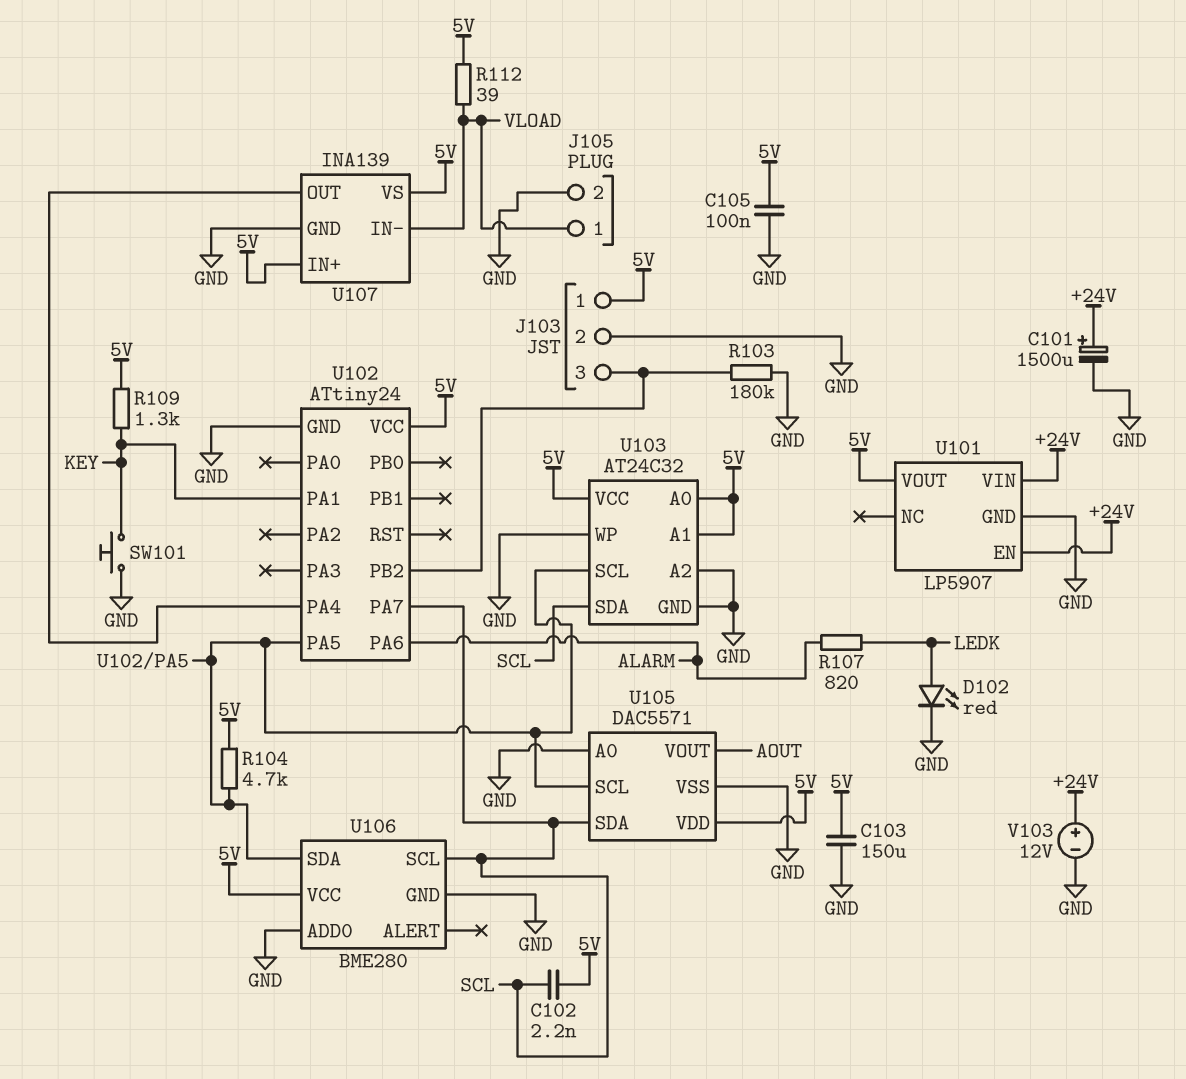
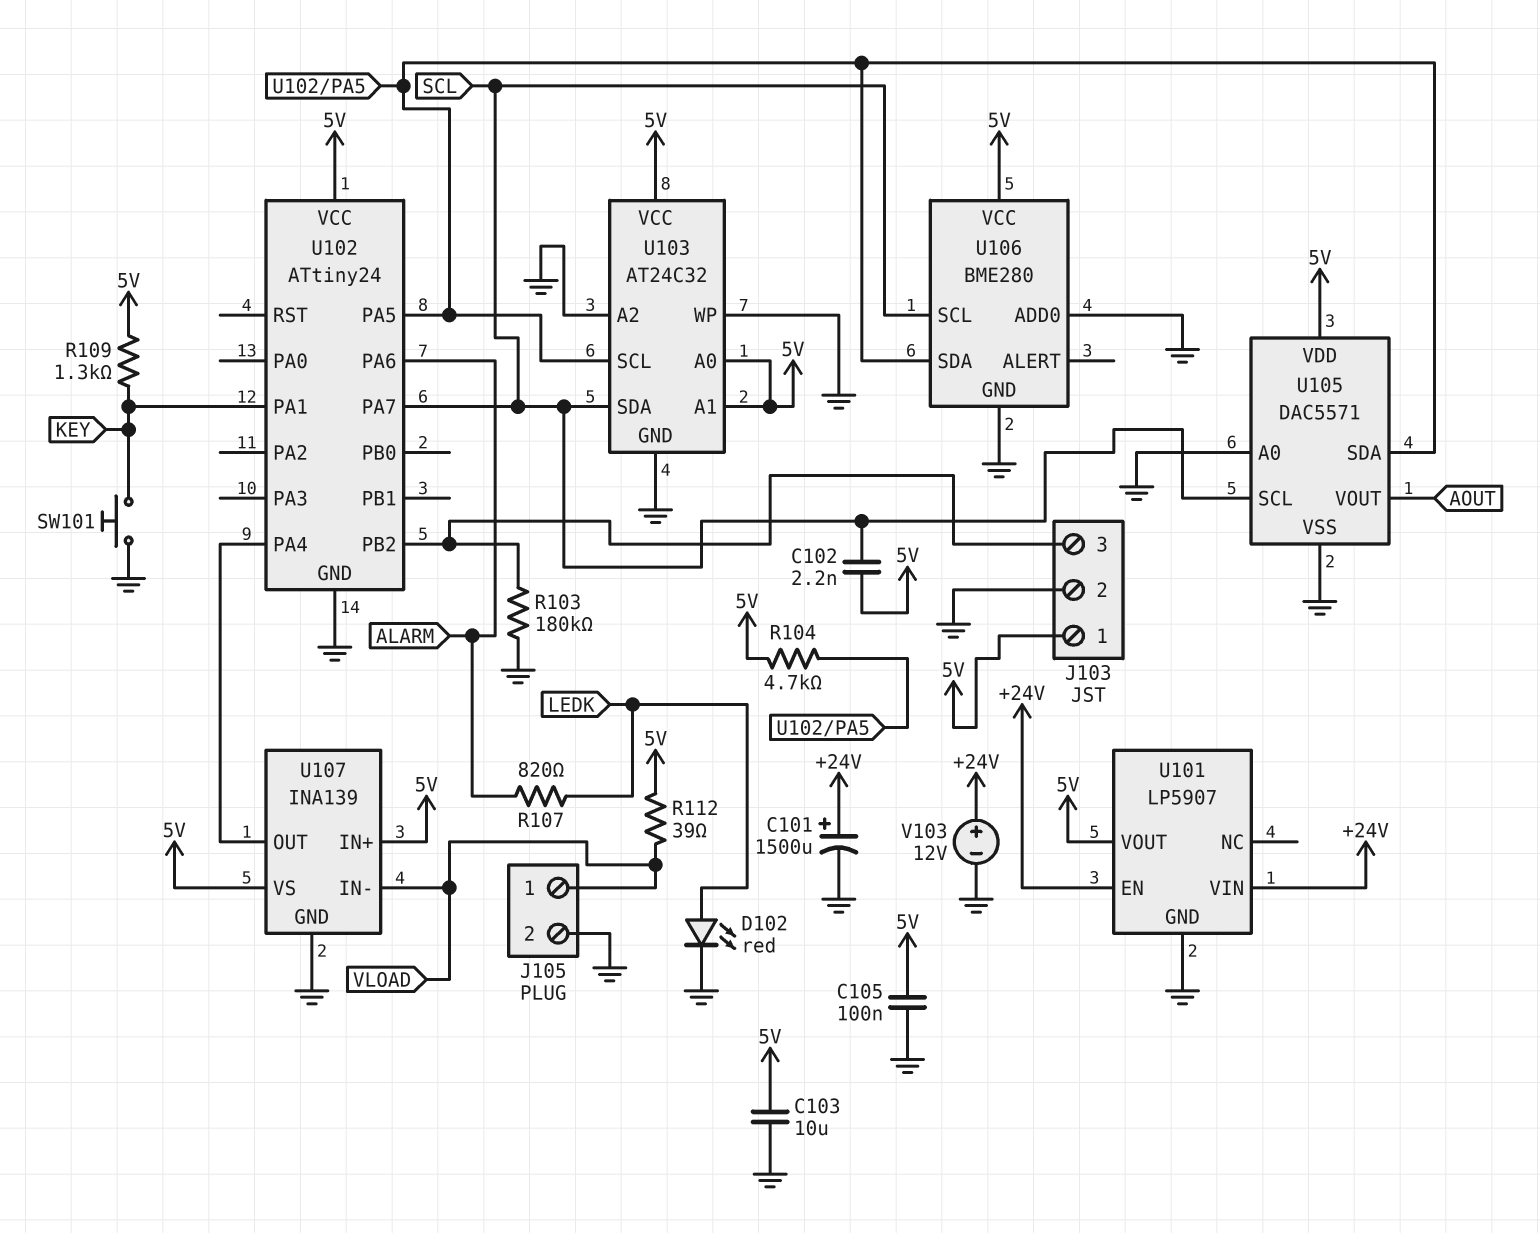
C103: 150uF (5V, GND) -> 10uF (5V, GND)
U105 pin SCL: U102/PA5 -> SCL
U105 pin SDA: SCL -> U102/PA5

